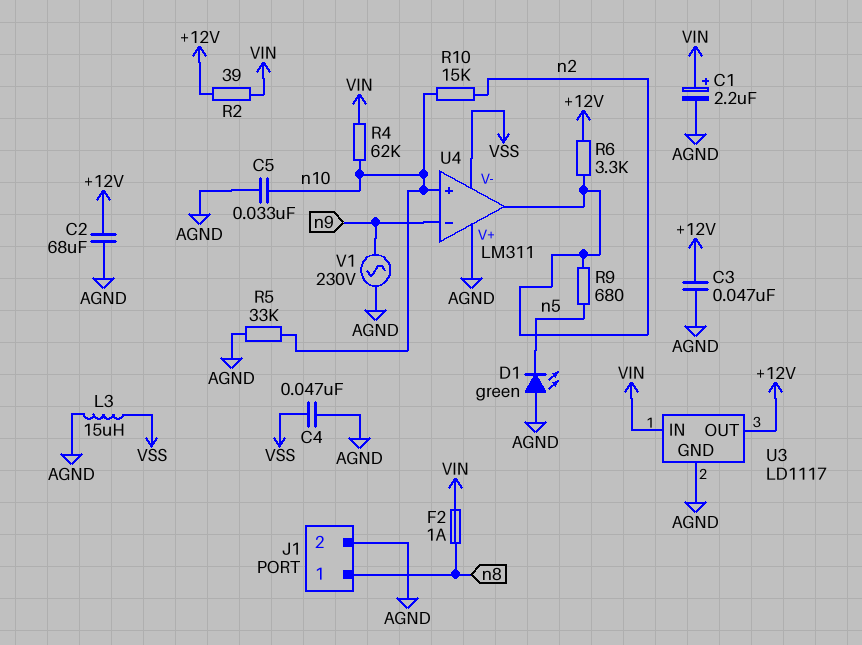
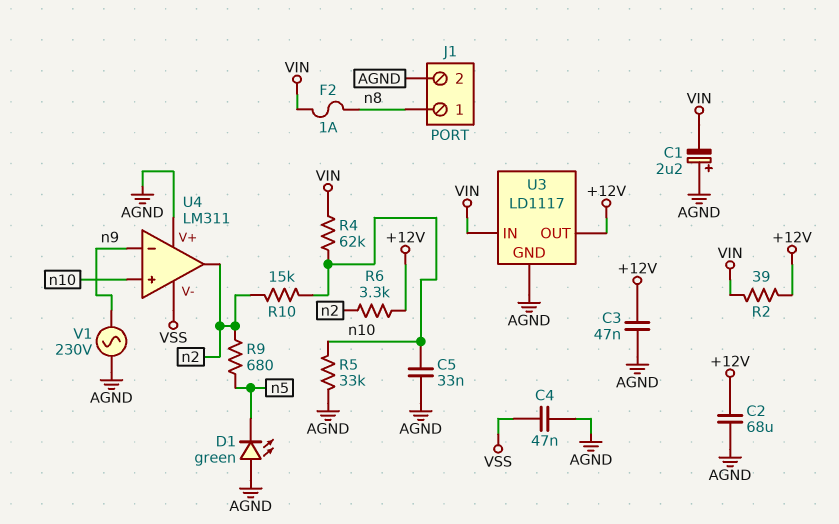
C1: 2.2uF (plus VIN, minus AGND) -> 2.2uF (plus AGND, minus VIN)
L3: 15uH (AGND, VSS) -> none

